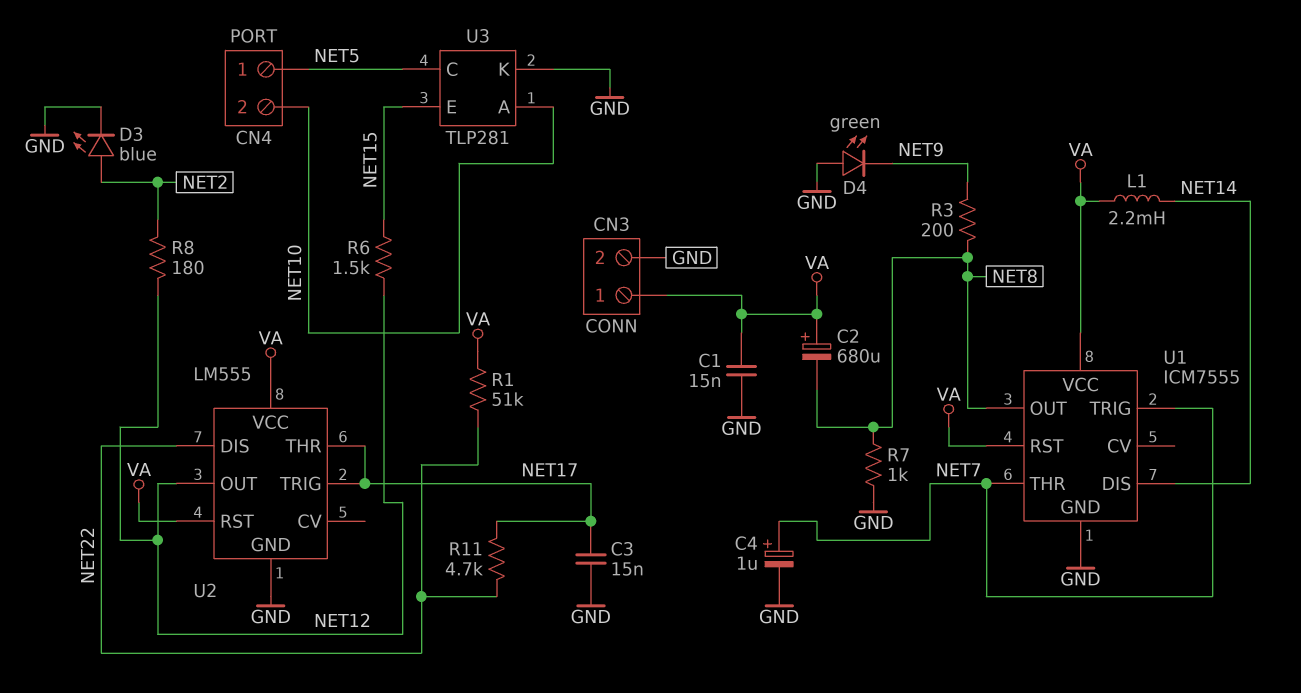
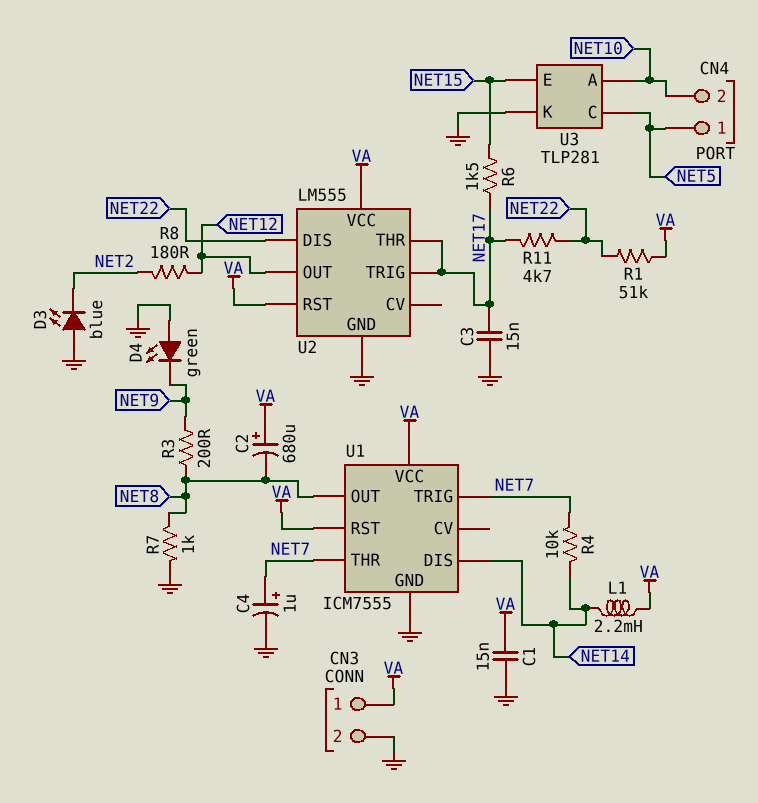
D3: LED blue (A NET2, K GND) -> LED blue (A GND, K NET2)
R4: none -> 10k (NET7, NET14)
R6: 1.5k (NET12, NET15) -> 1.5k (NET15, NET17)

